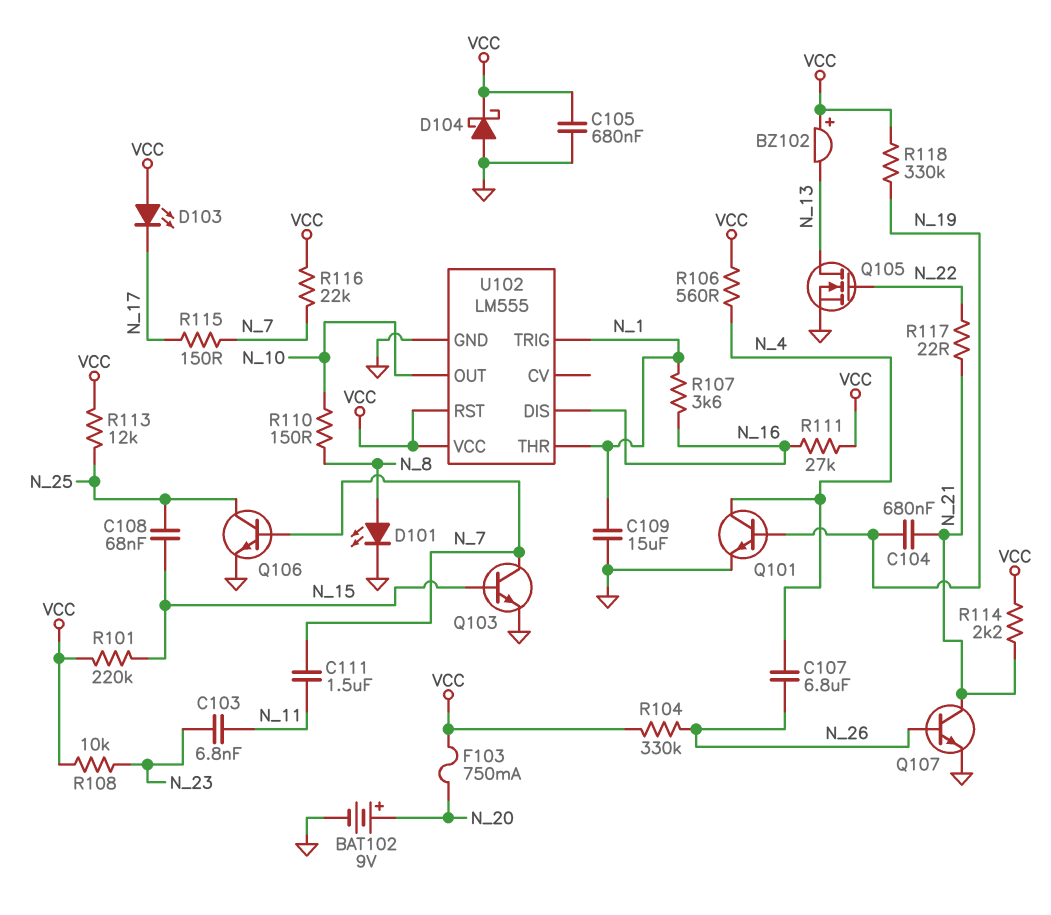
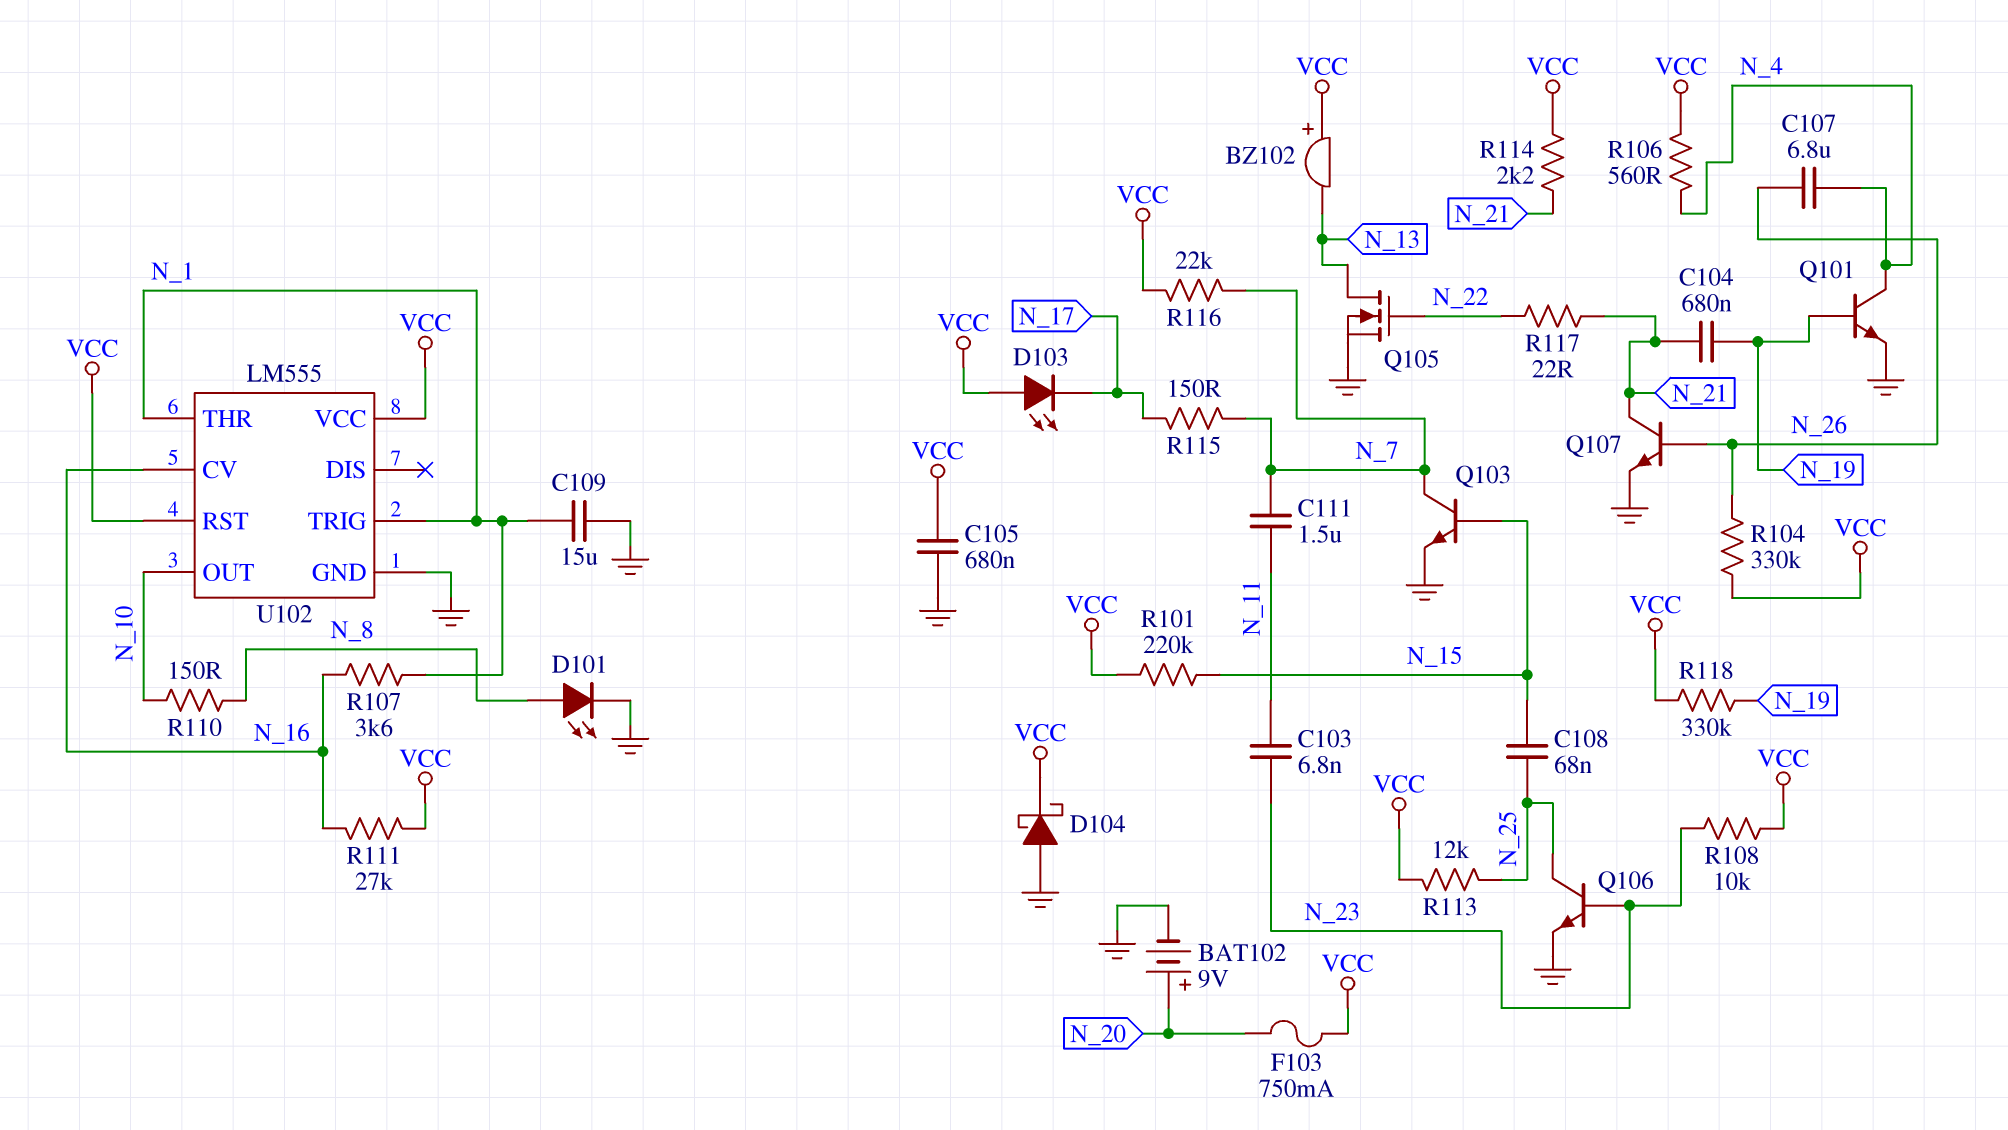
Q106: NPN (B N_7, C N_25, E GND) -> NPN (B N_23, C N_25, E GND)
U102 pin CV: none -> N_16
U102 pin DIS: N_16 -> none

